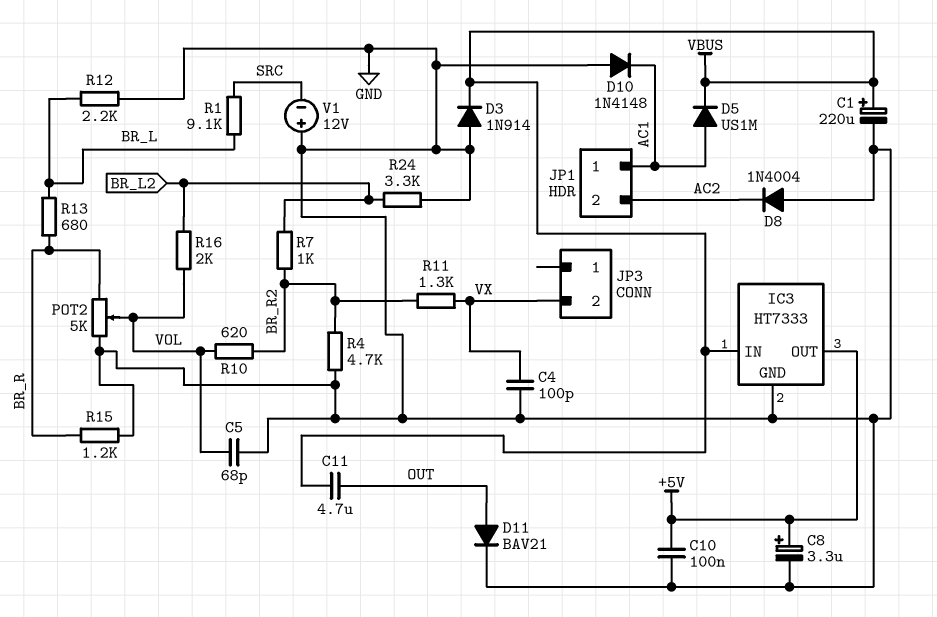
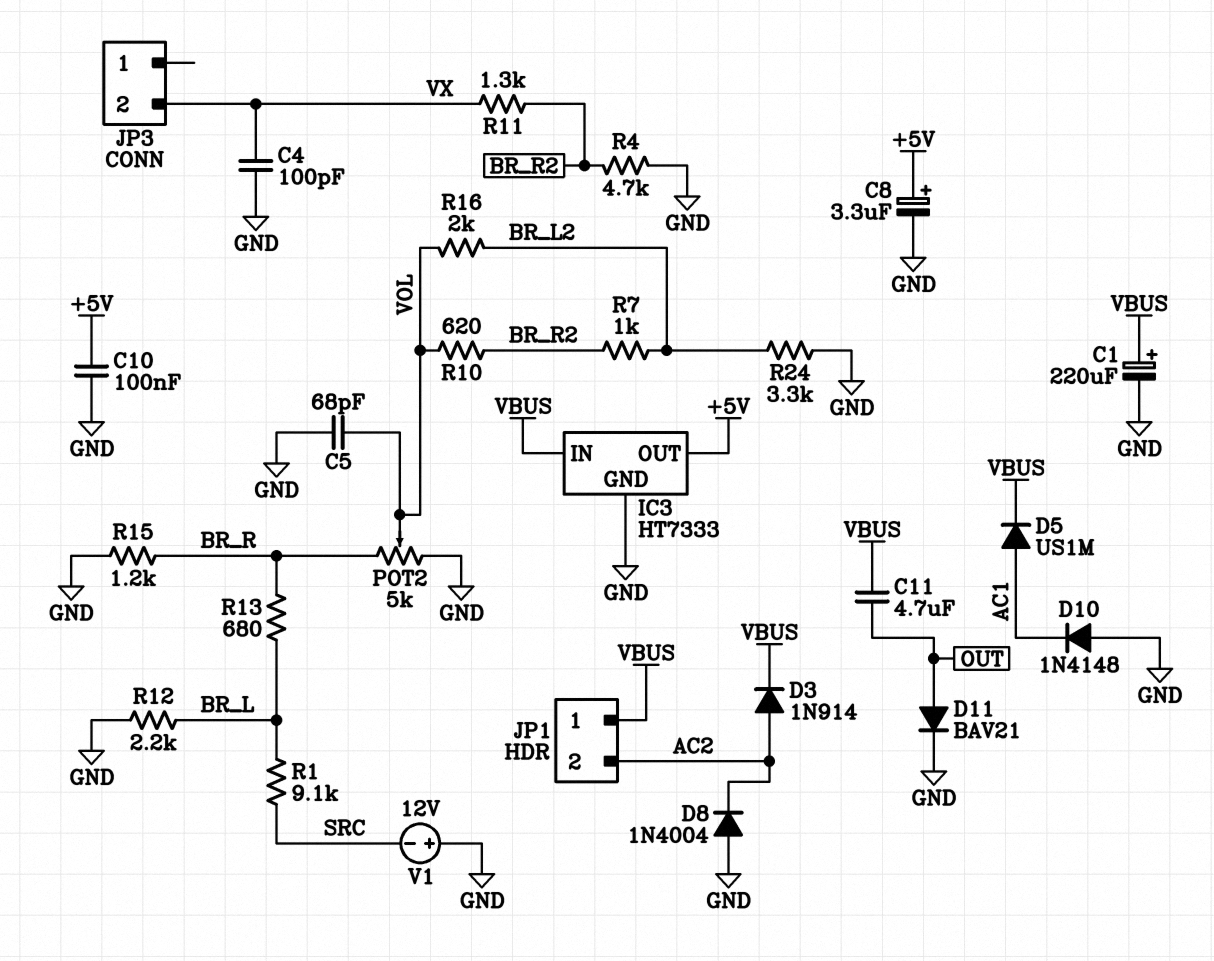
D3: diode 1N914 (A GND, K VBUS) -> diode 1N914 (A AC2, K VBUS)
JP1 pin 1: AC1 -> VBUS

